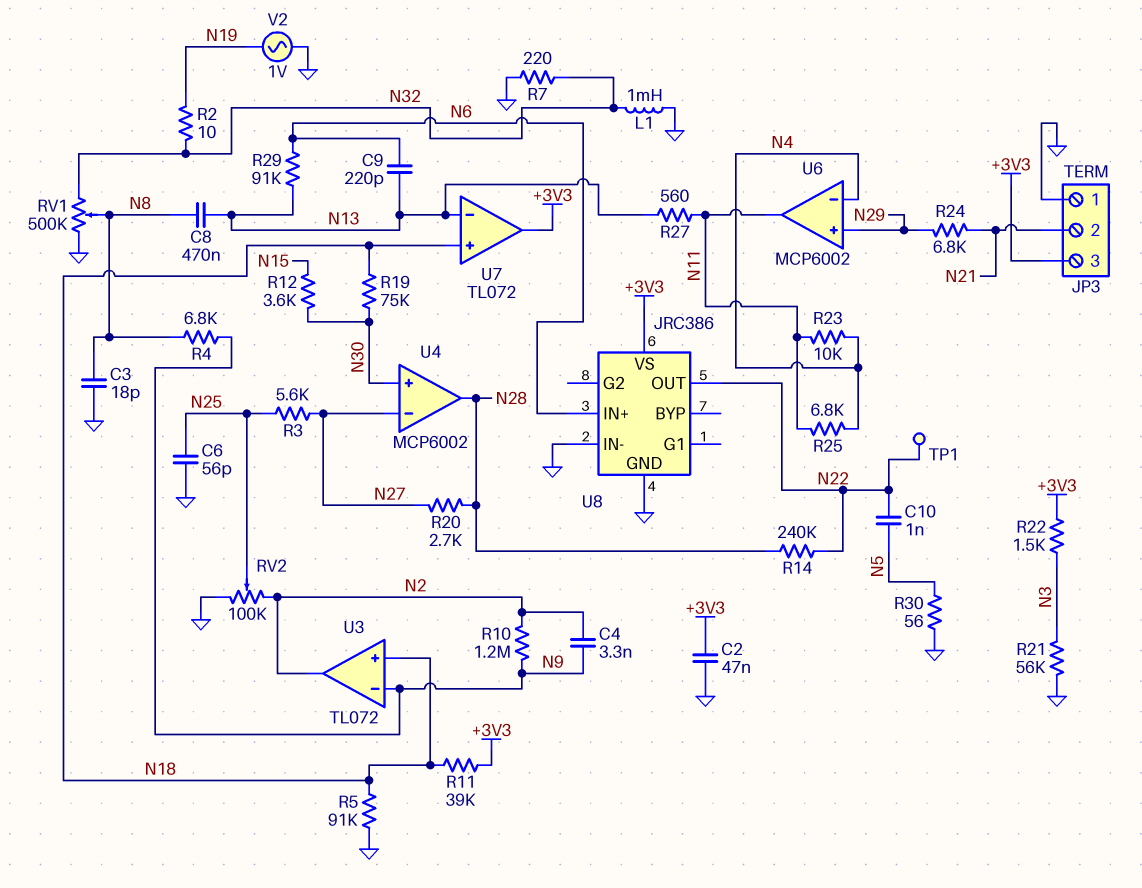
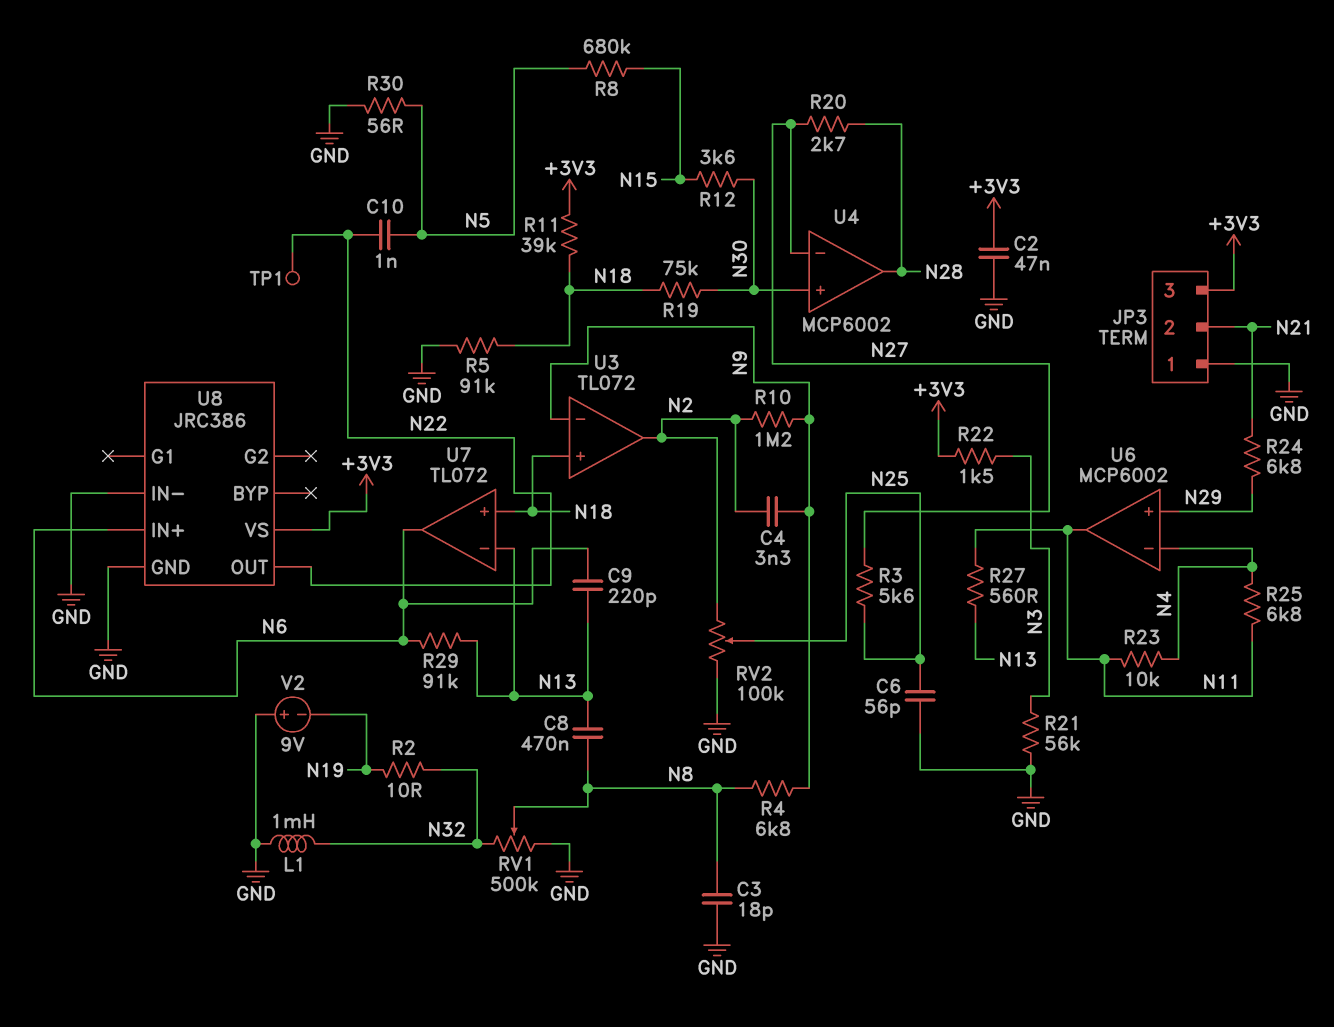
R7: 220 (GND, N32) -> none
R8: none -> 680k (N5, N15)
R14: 240k (N22, N28) -> none
U7 pin out: +3V3 -> N6
V2: AC 1V (GND, N19) -> 9V (plus GND, minus N19)

